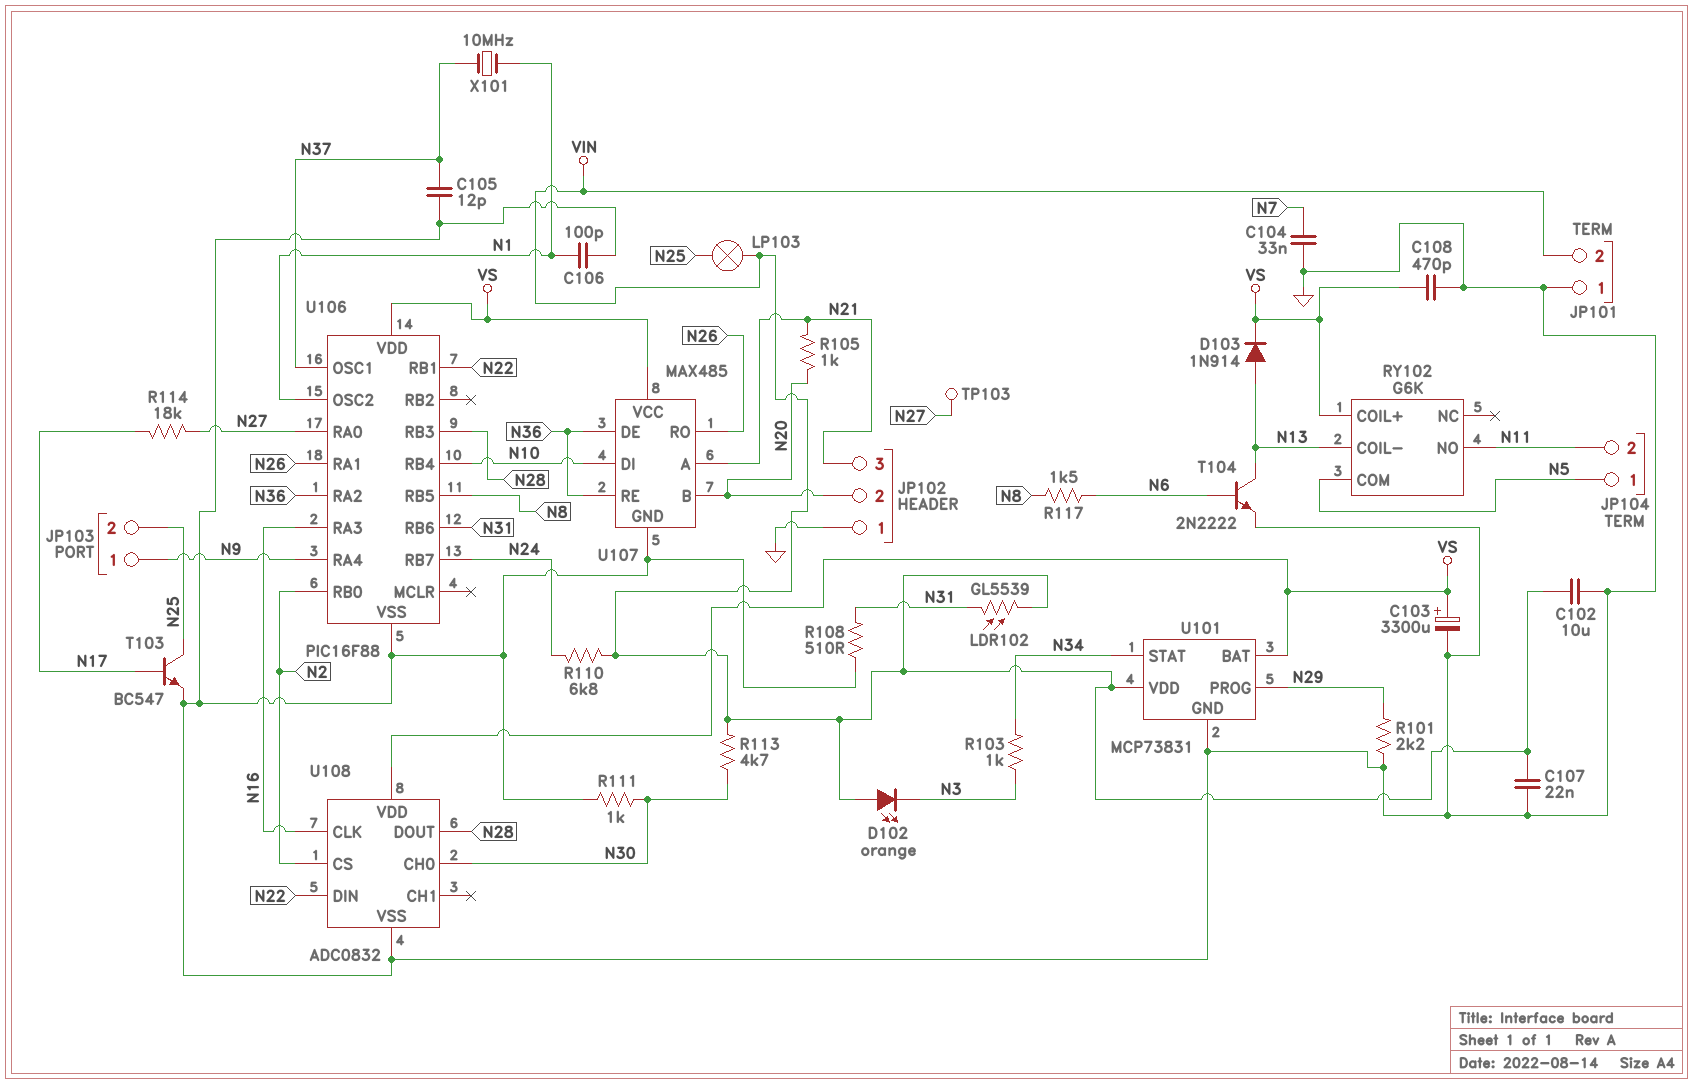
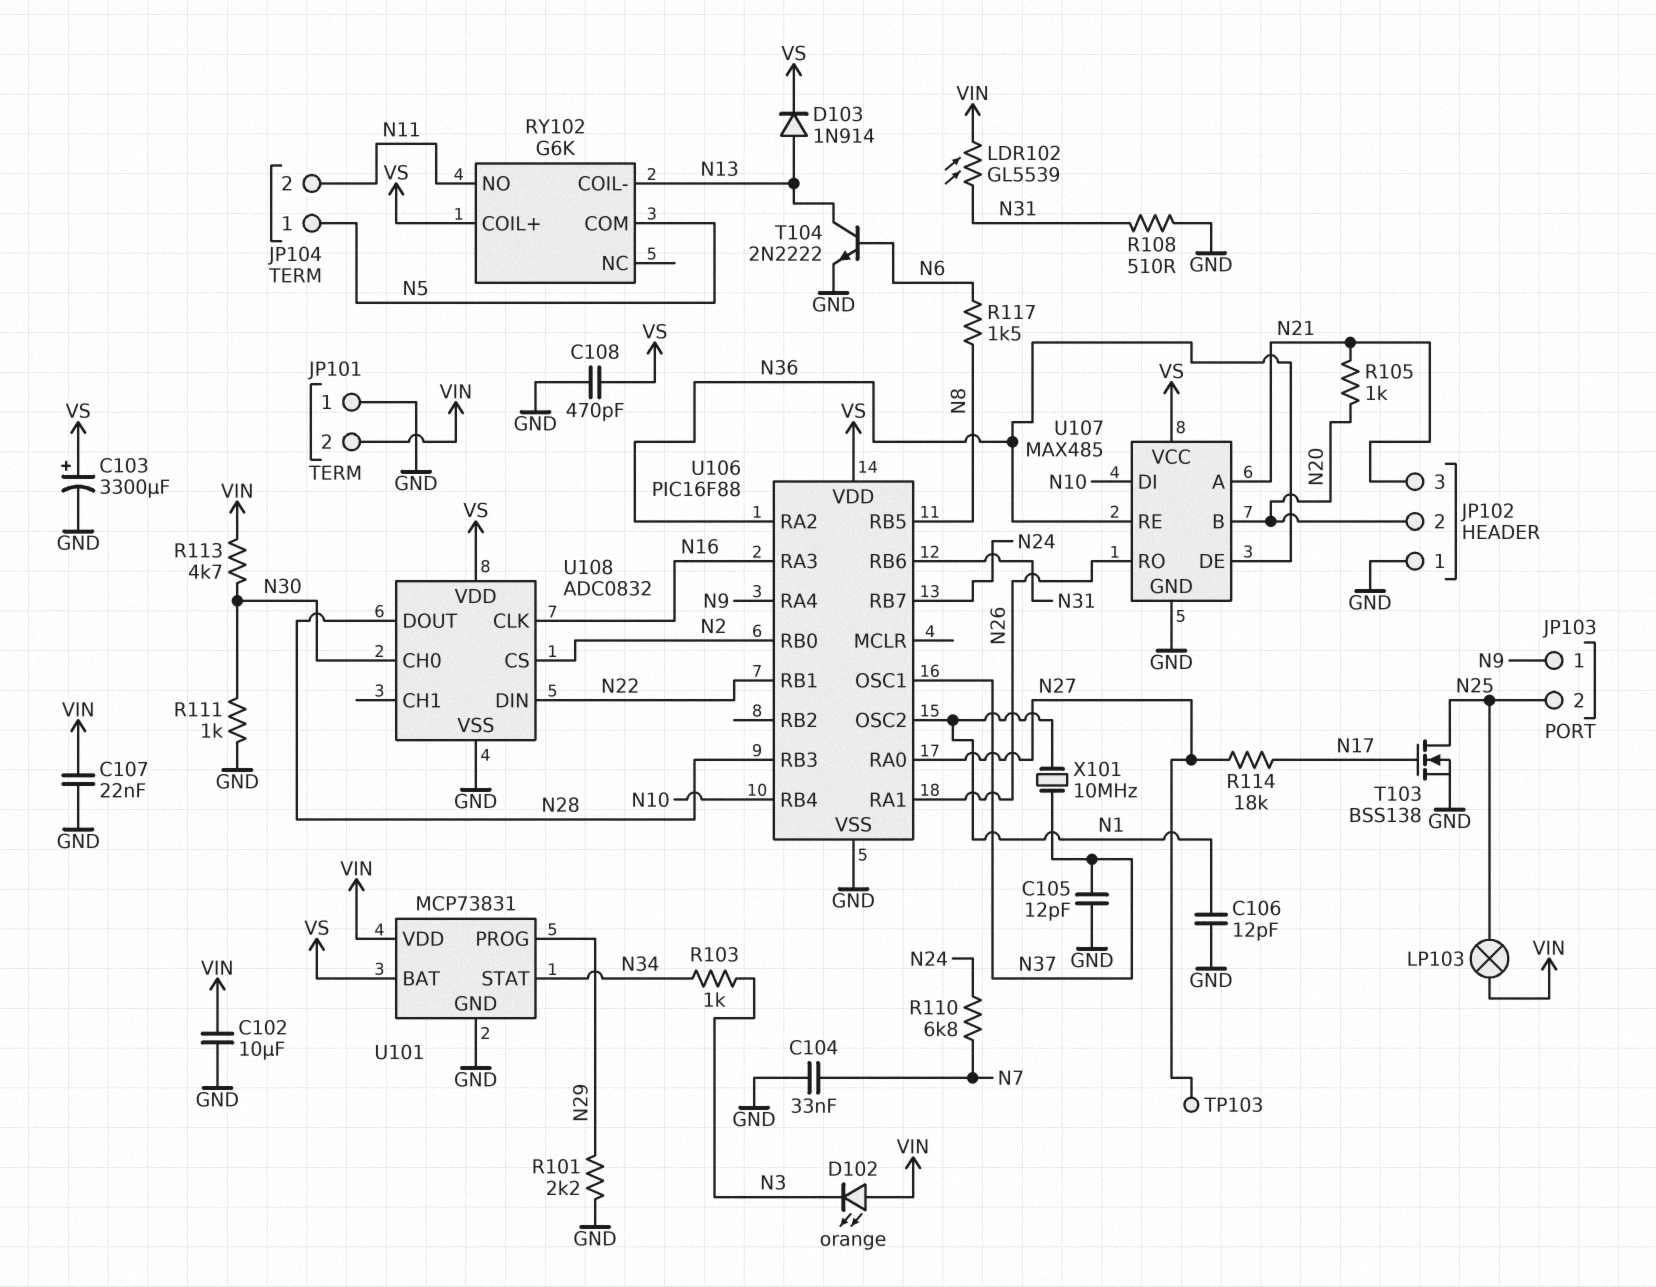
C106: 100pF (GND, N1) -> 12pF (GND, N1)
R110: 6.8k (N24, VIN) -> 6.8k (N7, N24)
T103: NPN BC547 (B N17, C N25, E GND) -> NMOS BSS138 (G N17, D N25, S GND)

